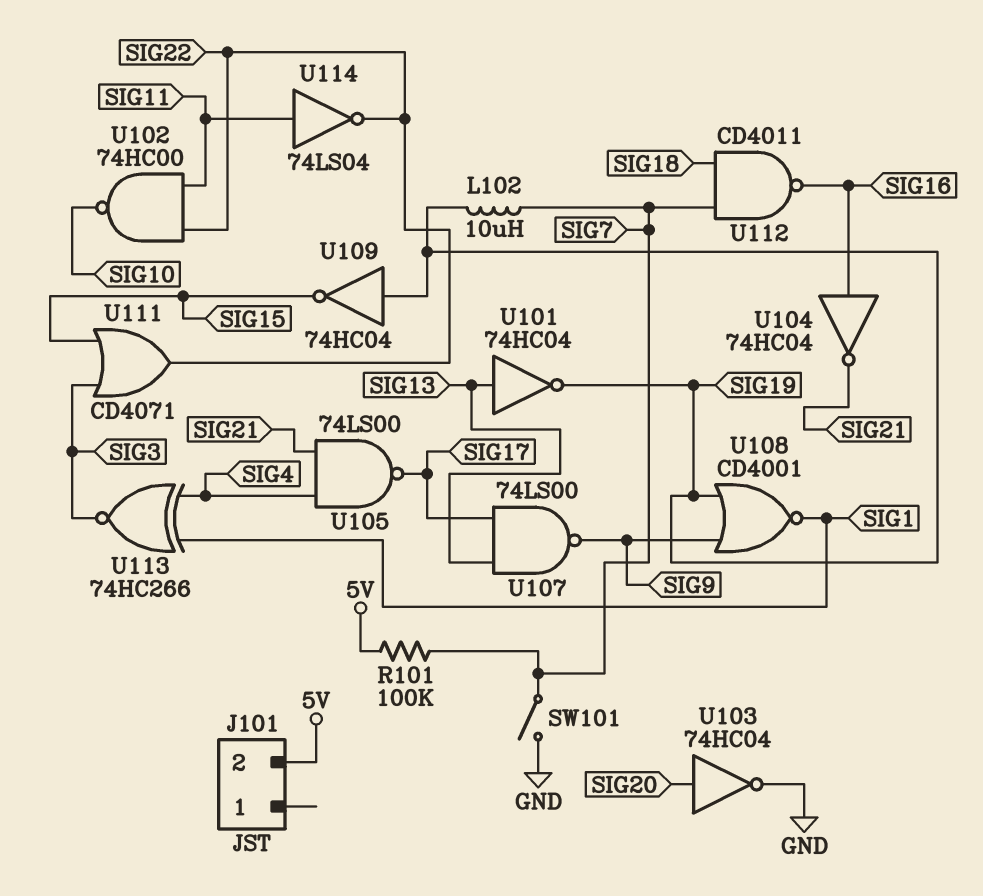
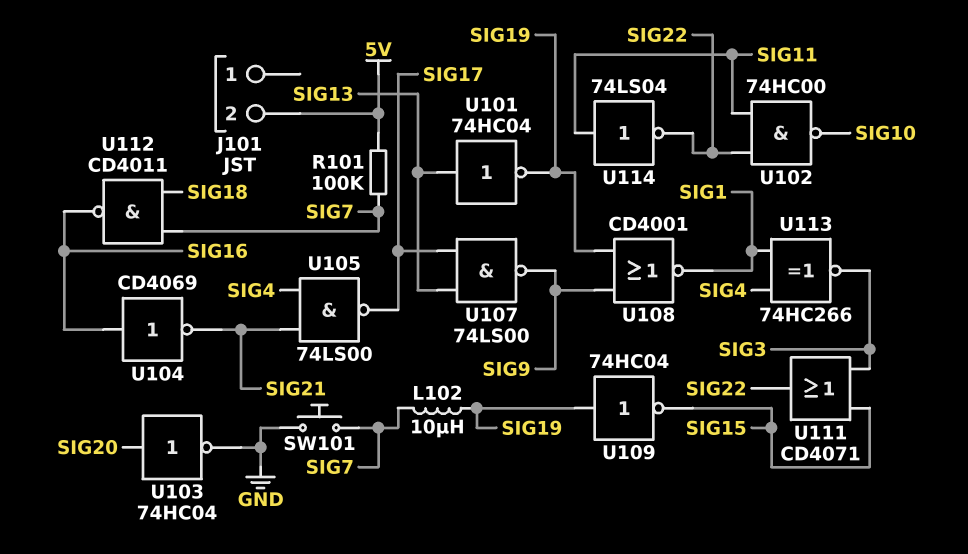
SW101: switch (GND, SIG7) -> button (GND, SIG7)
U104: NOT 74HC04 (in SIG16, out SIG21) -> NOT CD4069 (in SIG16, out SIG21)

